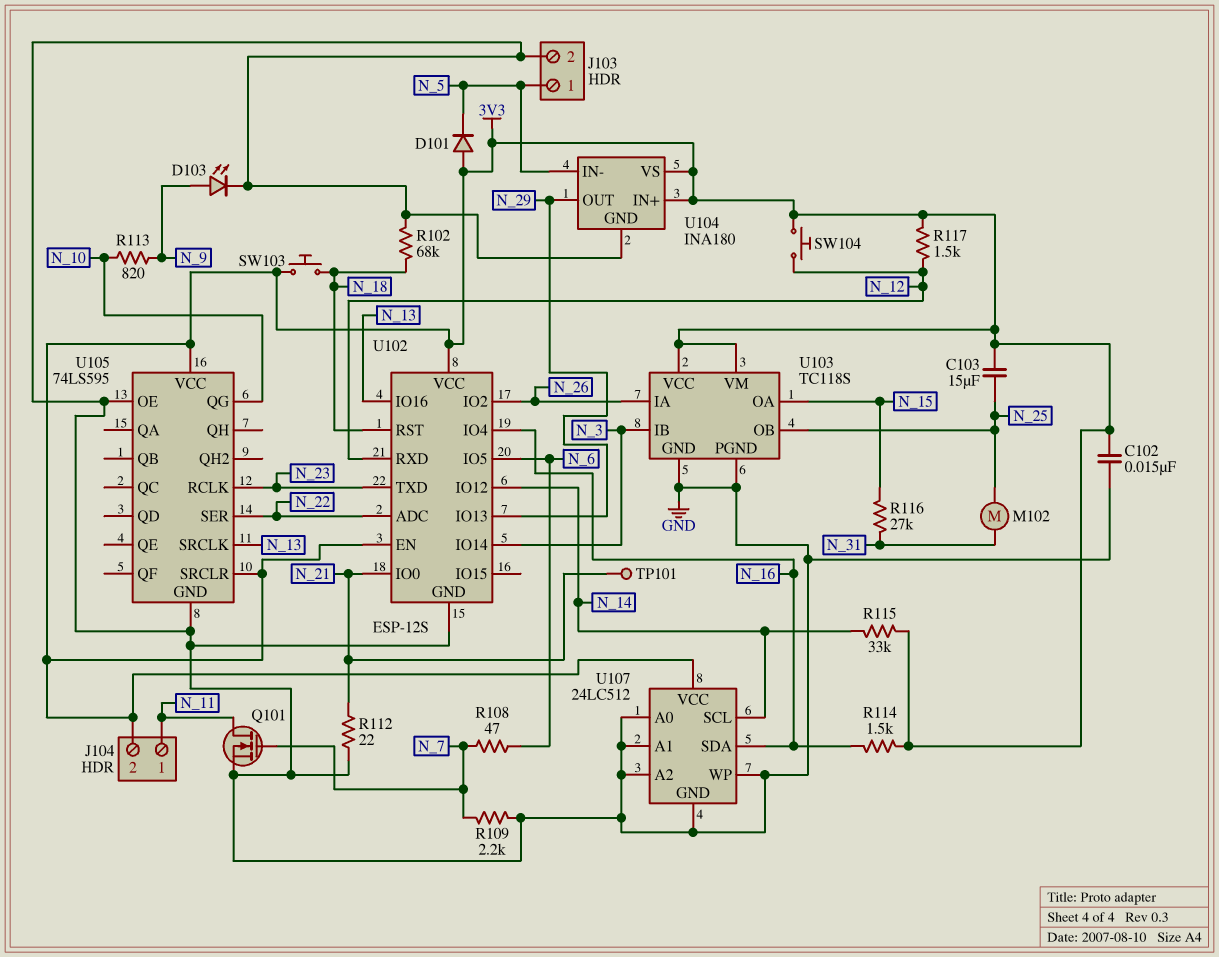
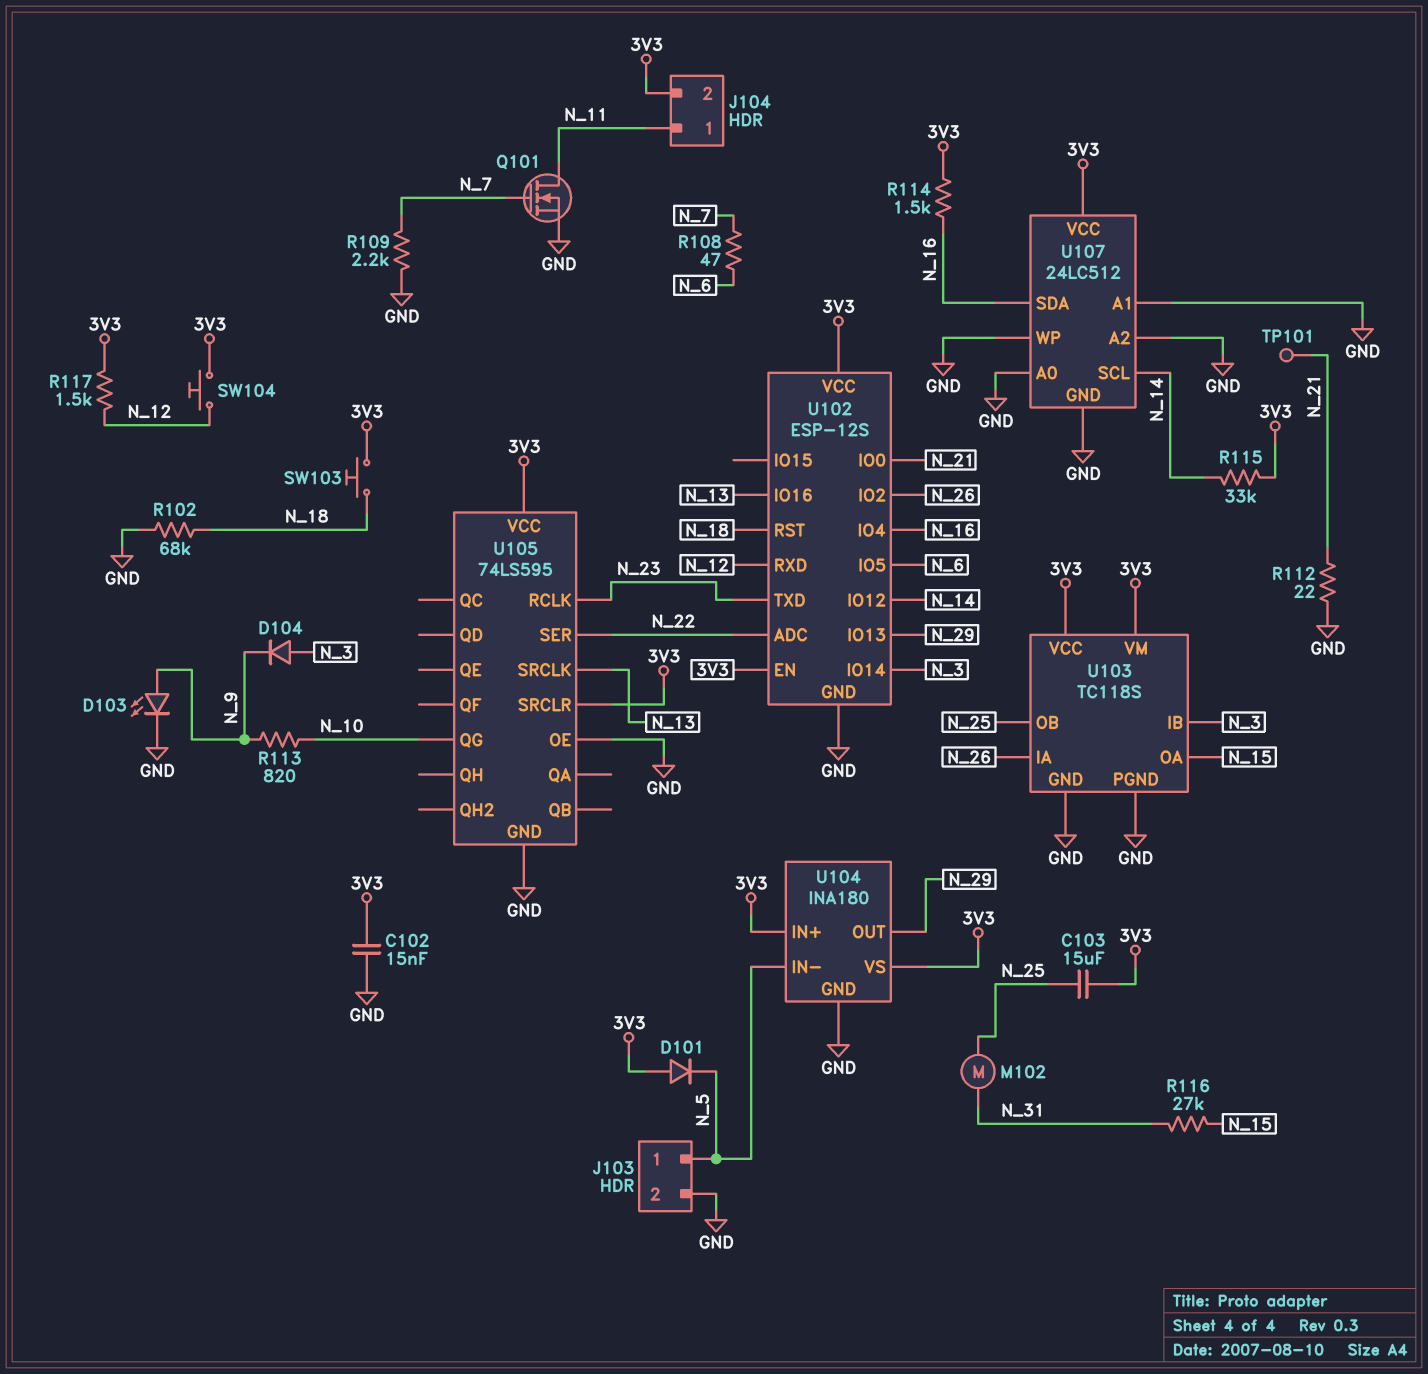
D104: none -> diode (A N_3, K N_9)

